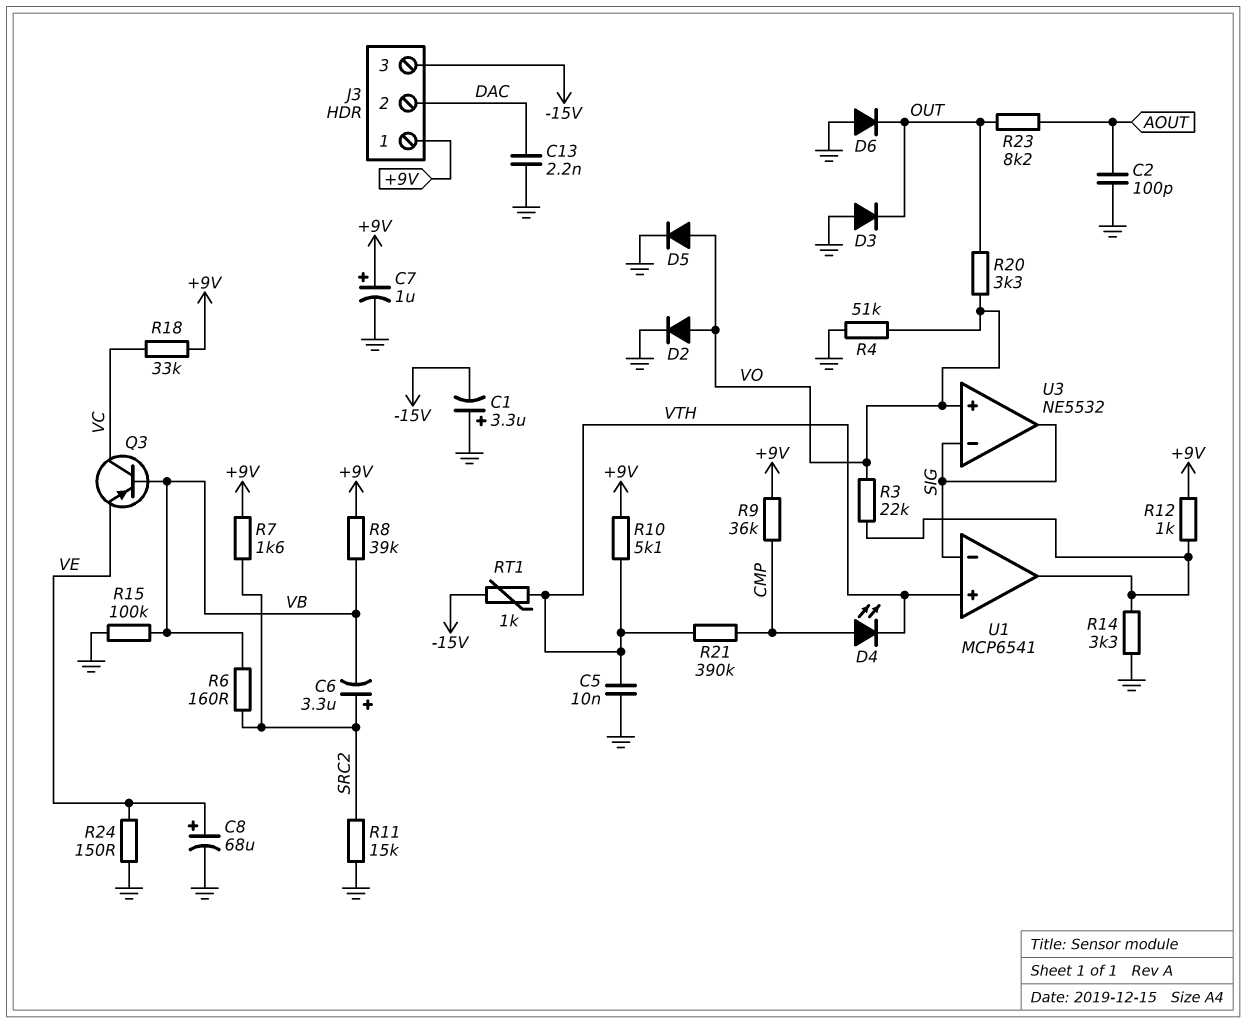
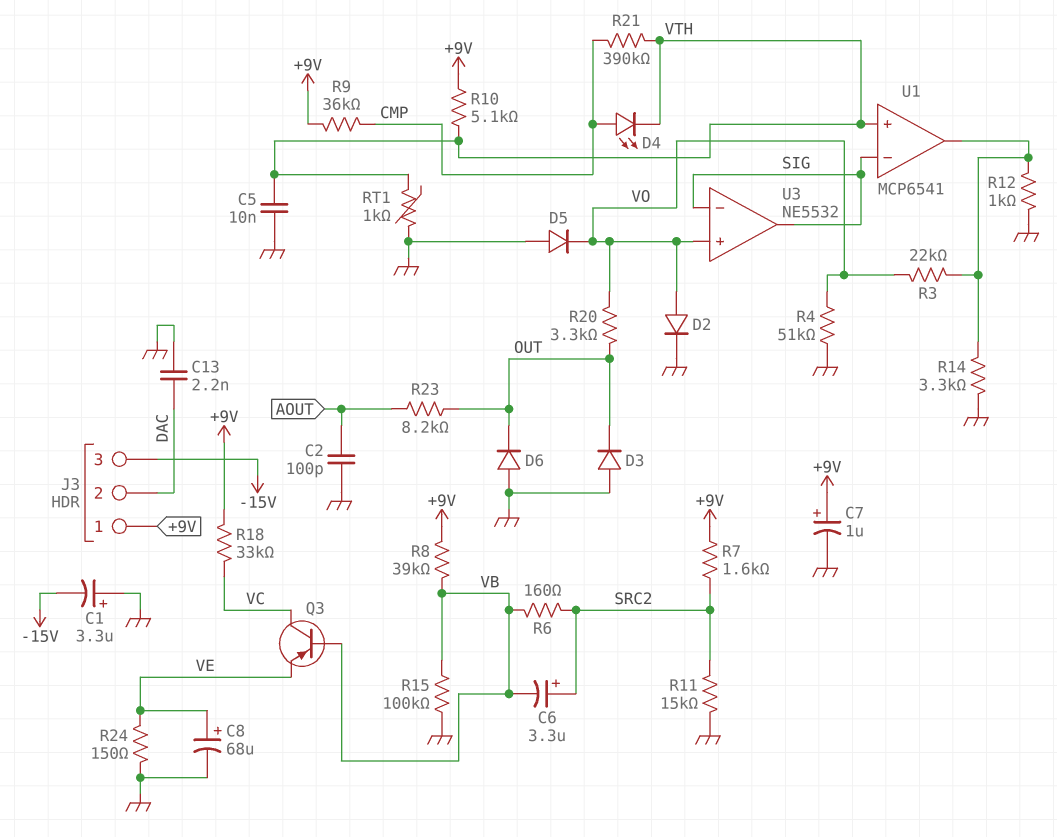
D5: diode (A VO, K GND) -> diode (A GND, K VO)
R12: 1k (+9V, U1/out) -> 1k (GND, U1/out)
RT1: 1k (-15V, VTH) -> 1k (GND, VTH)

